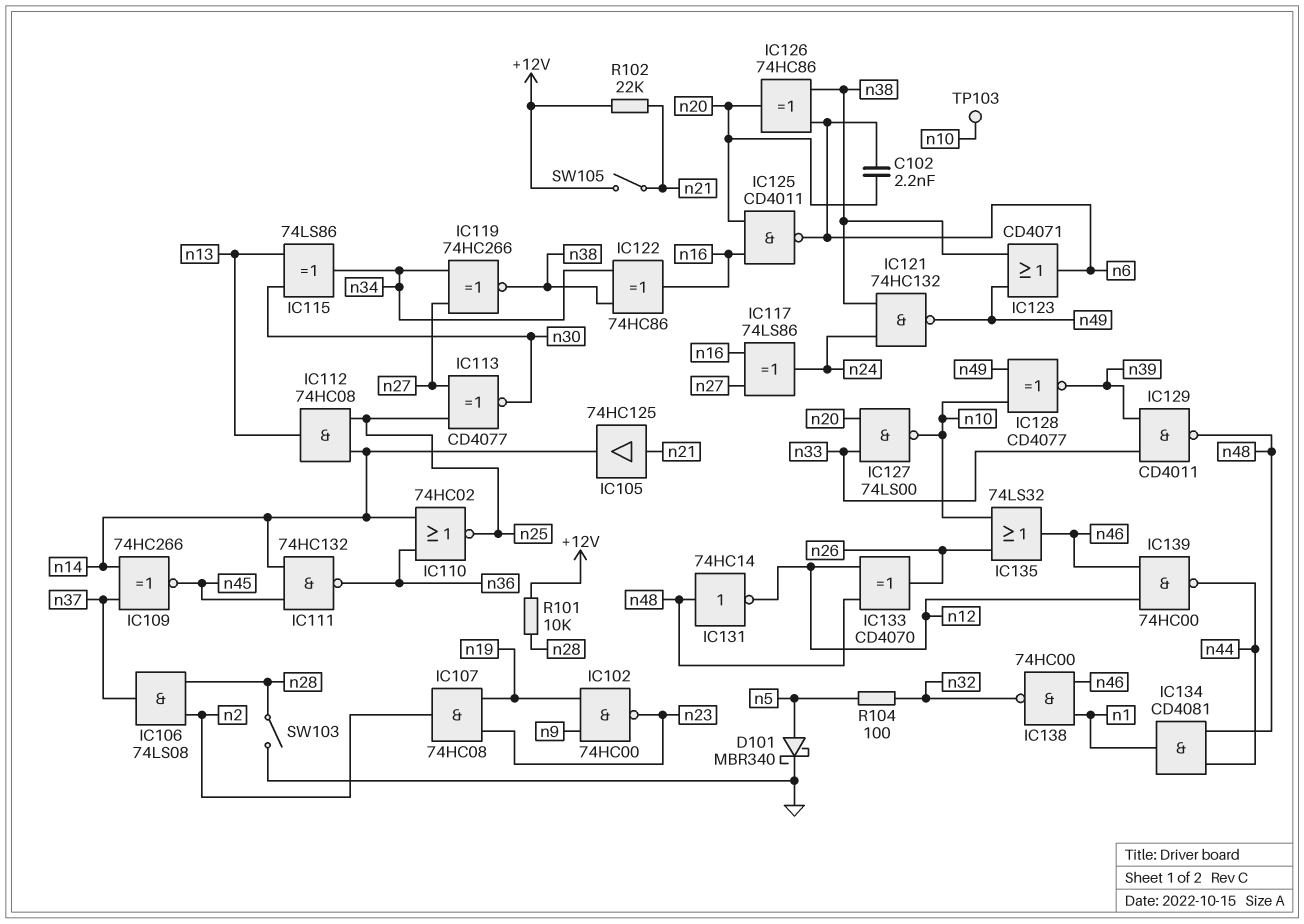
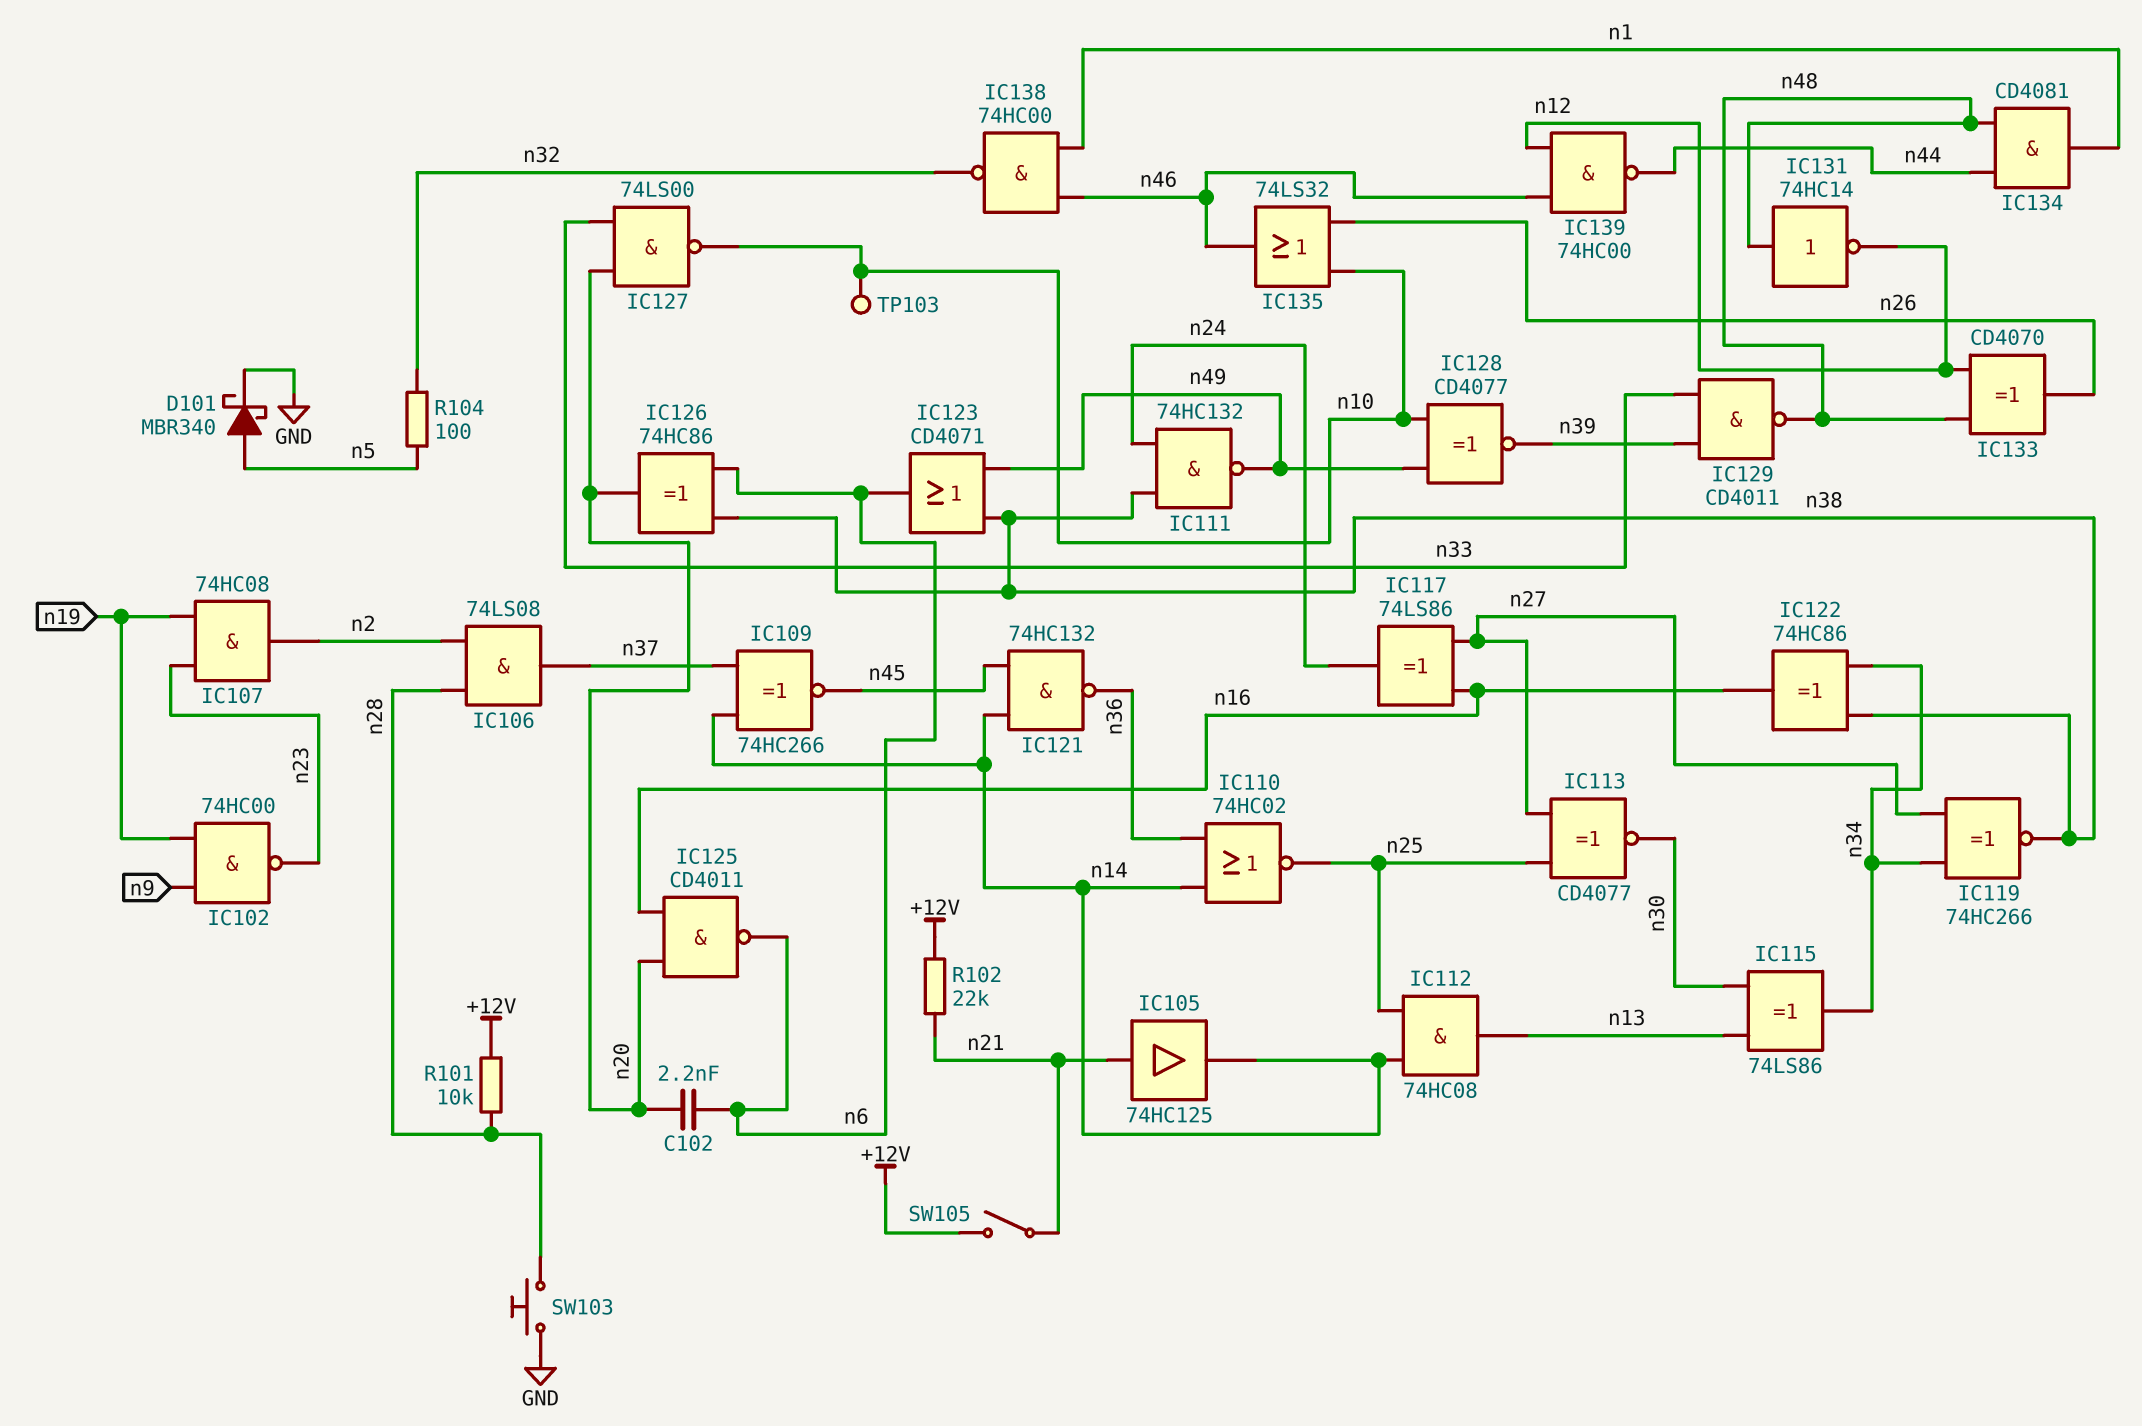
IC111: NAND 74HC132 (in n14, in n45, out n36) -> NAND 74HC132 (in n24, in n38, out n49)
IC121: NAND 74HC132 (in n24, in n38, out n49) -> NAND 74HC132 (in n14, in n45, out n36)
SW103: switch (GND, n28) -> button (GND, n28)

